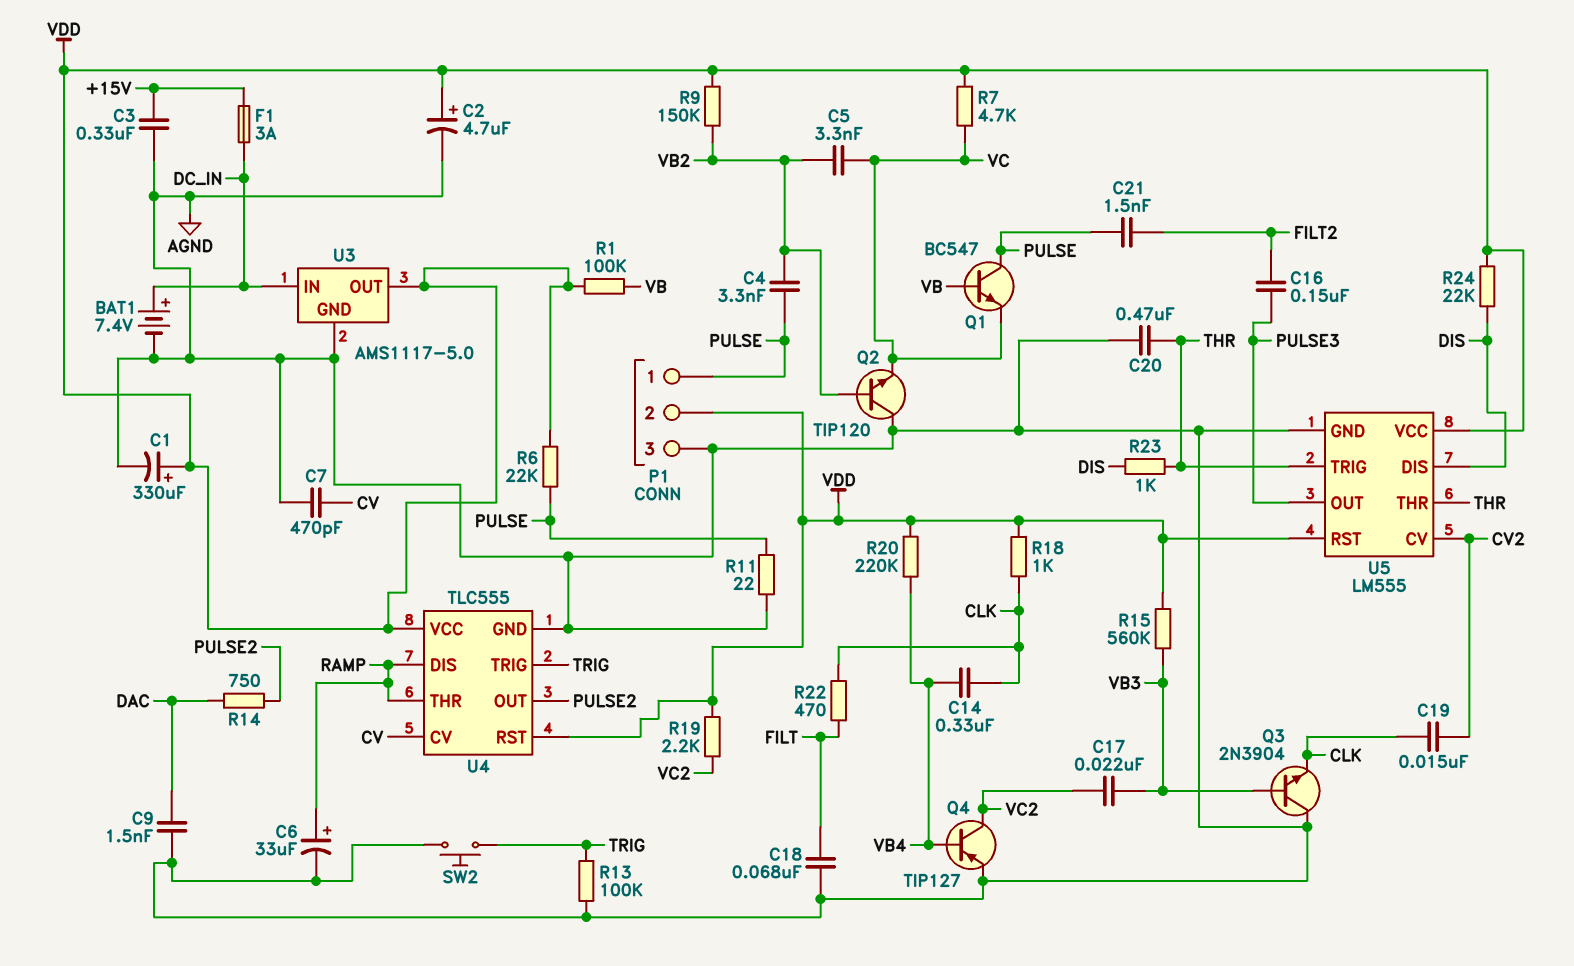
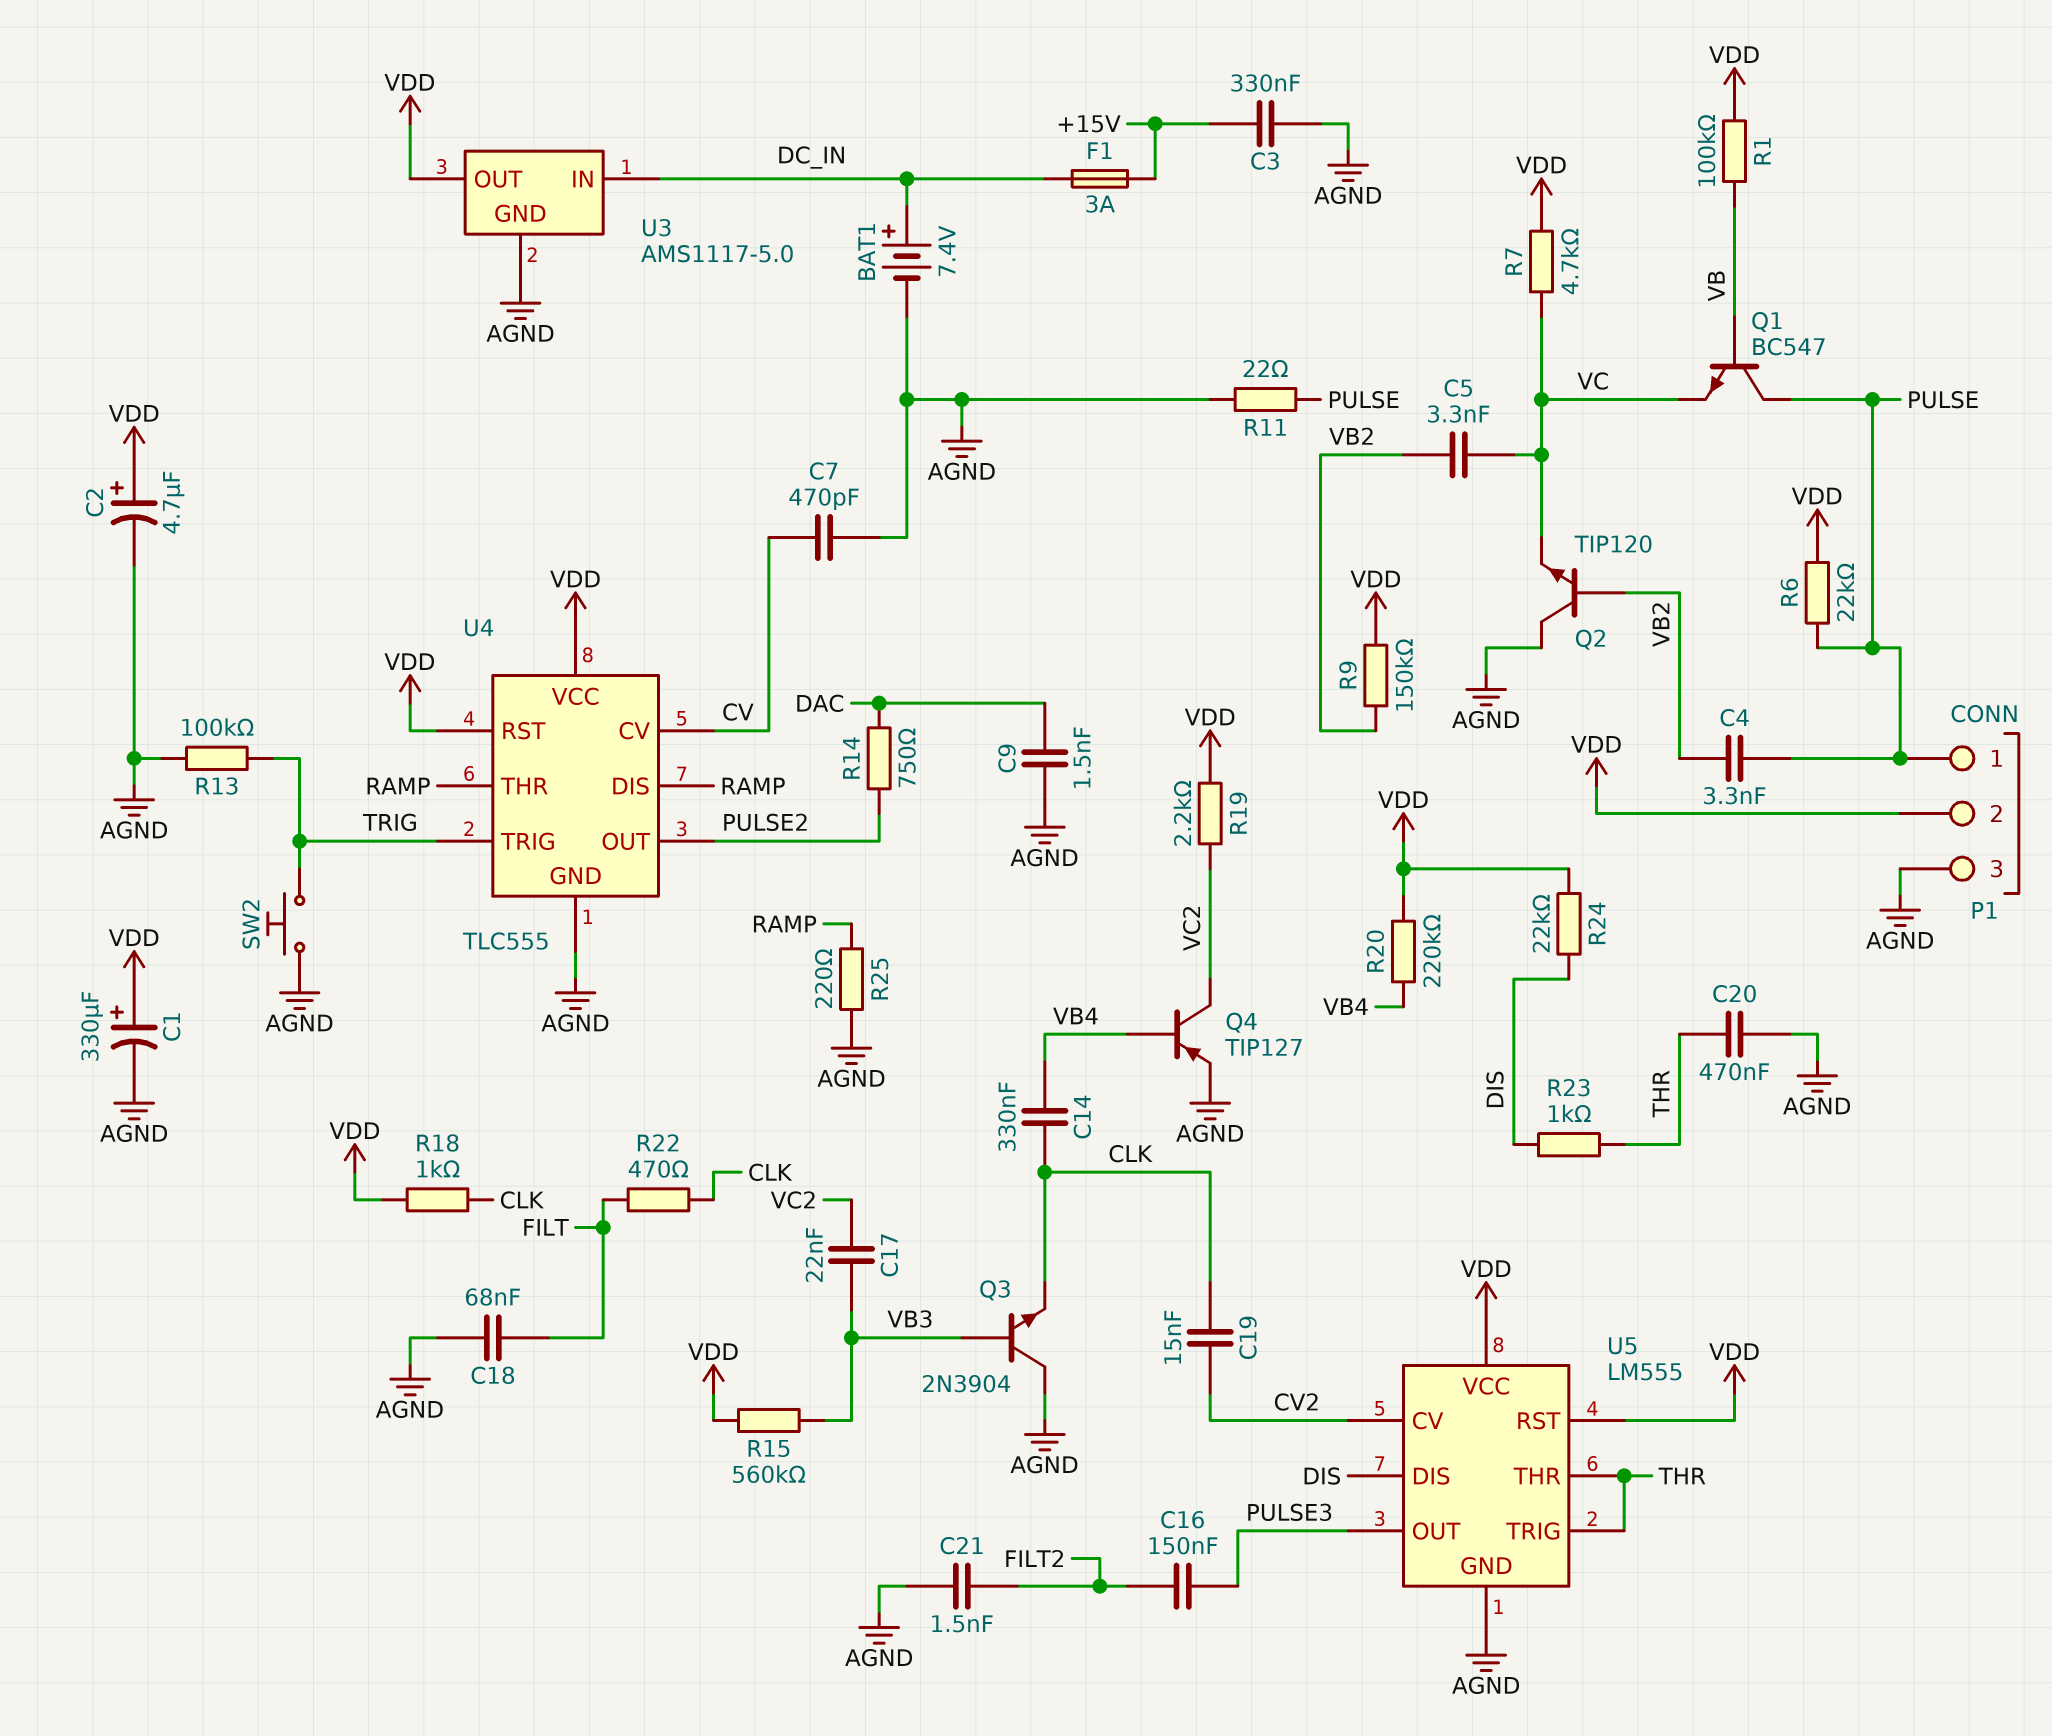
C6: 33uF (plus RAMP, minus AGND) -> none
C21: 1.5nF (FILT2, PULSE) -> 1.5nF (AGND, FILT2)
R25: none -> 220 (AGND, RAMP)

